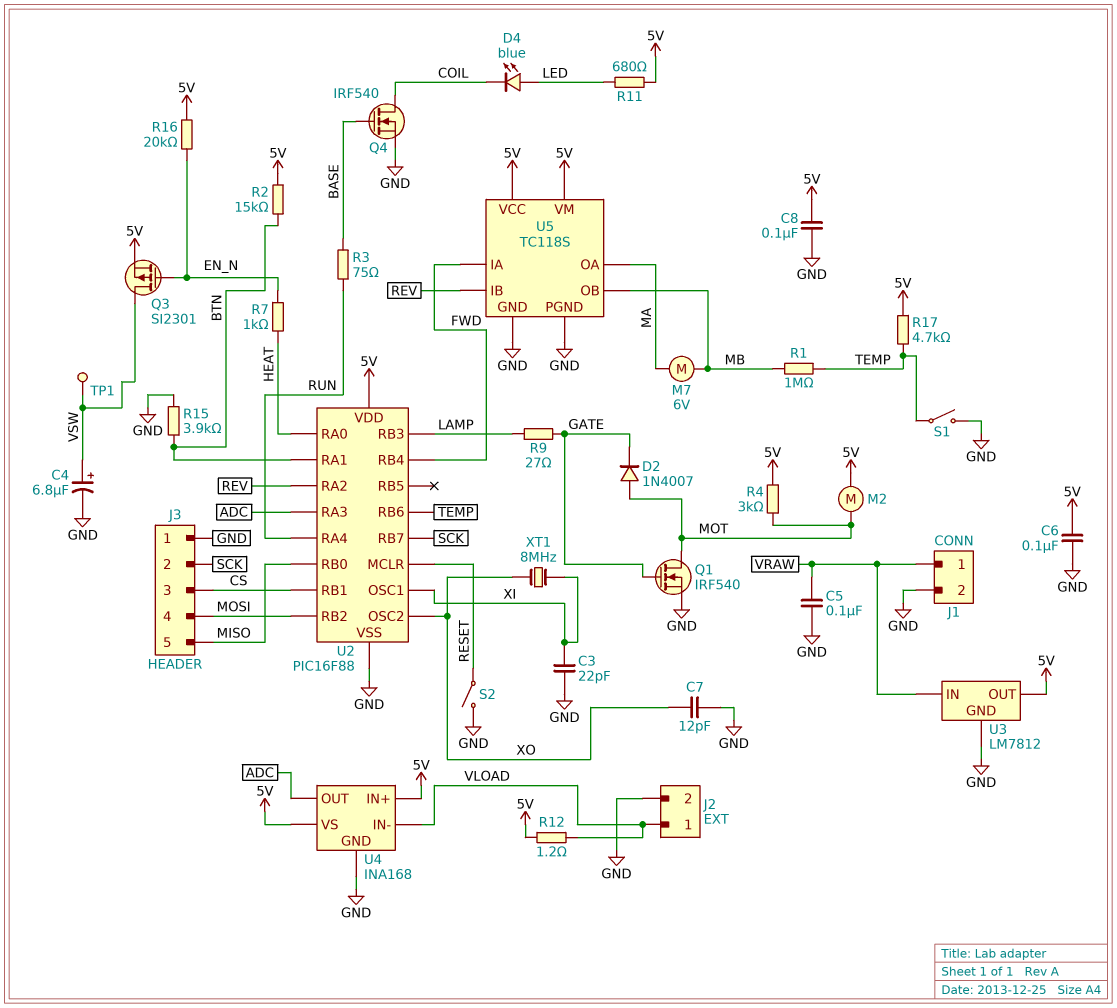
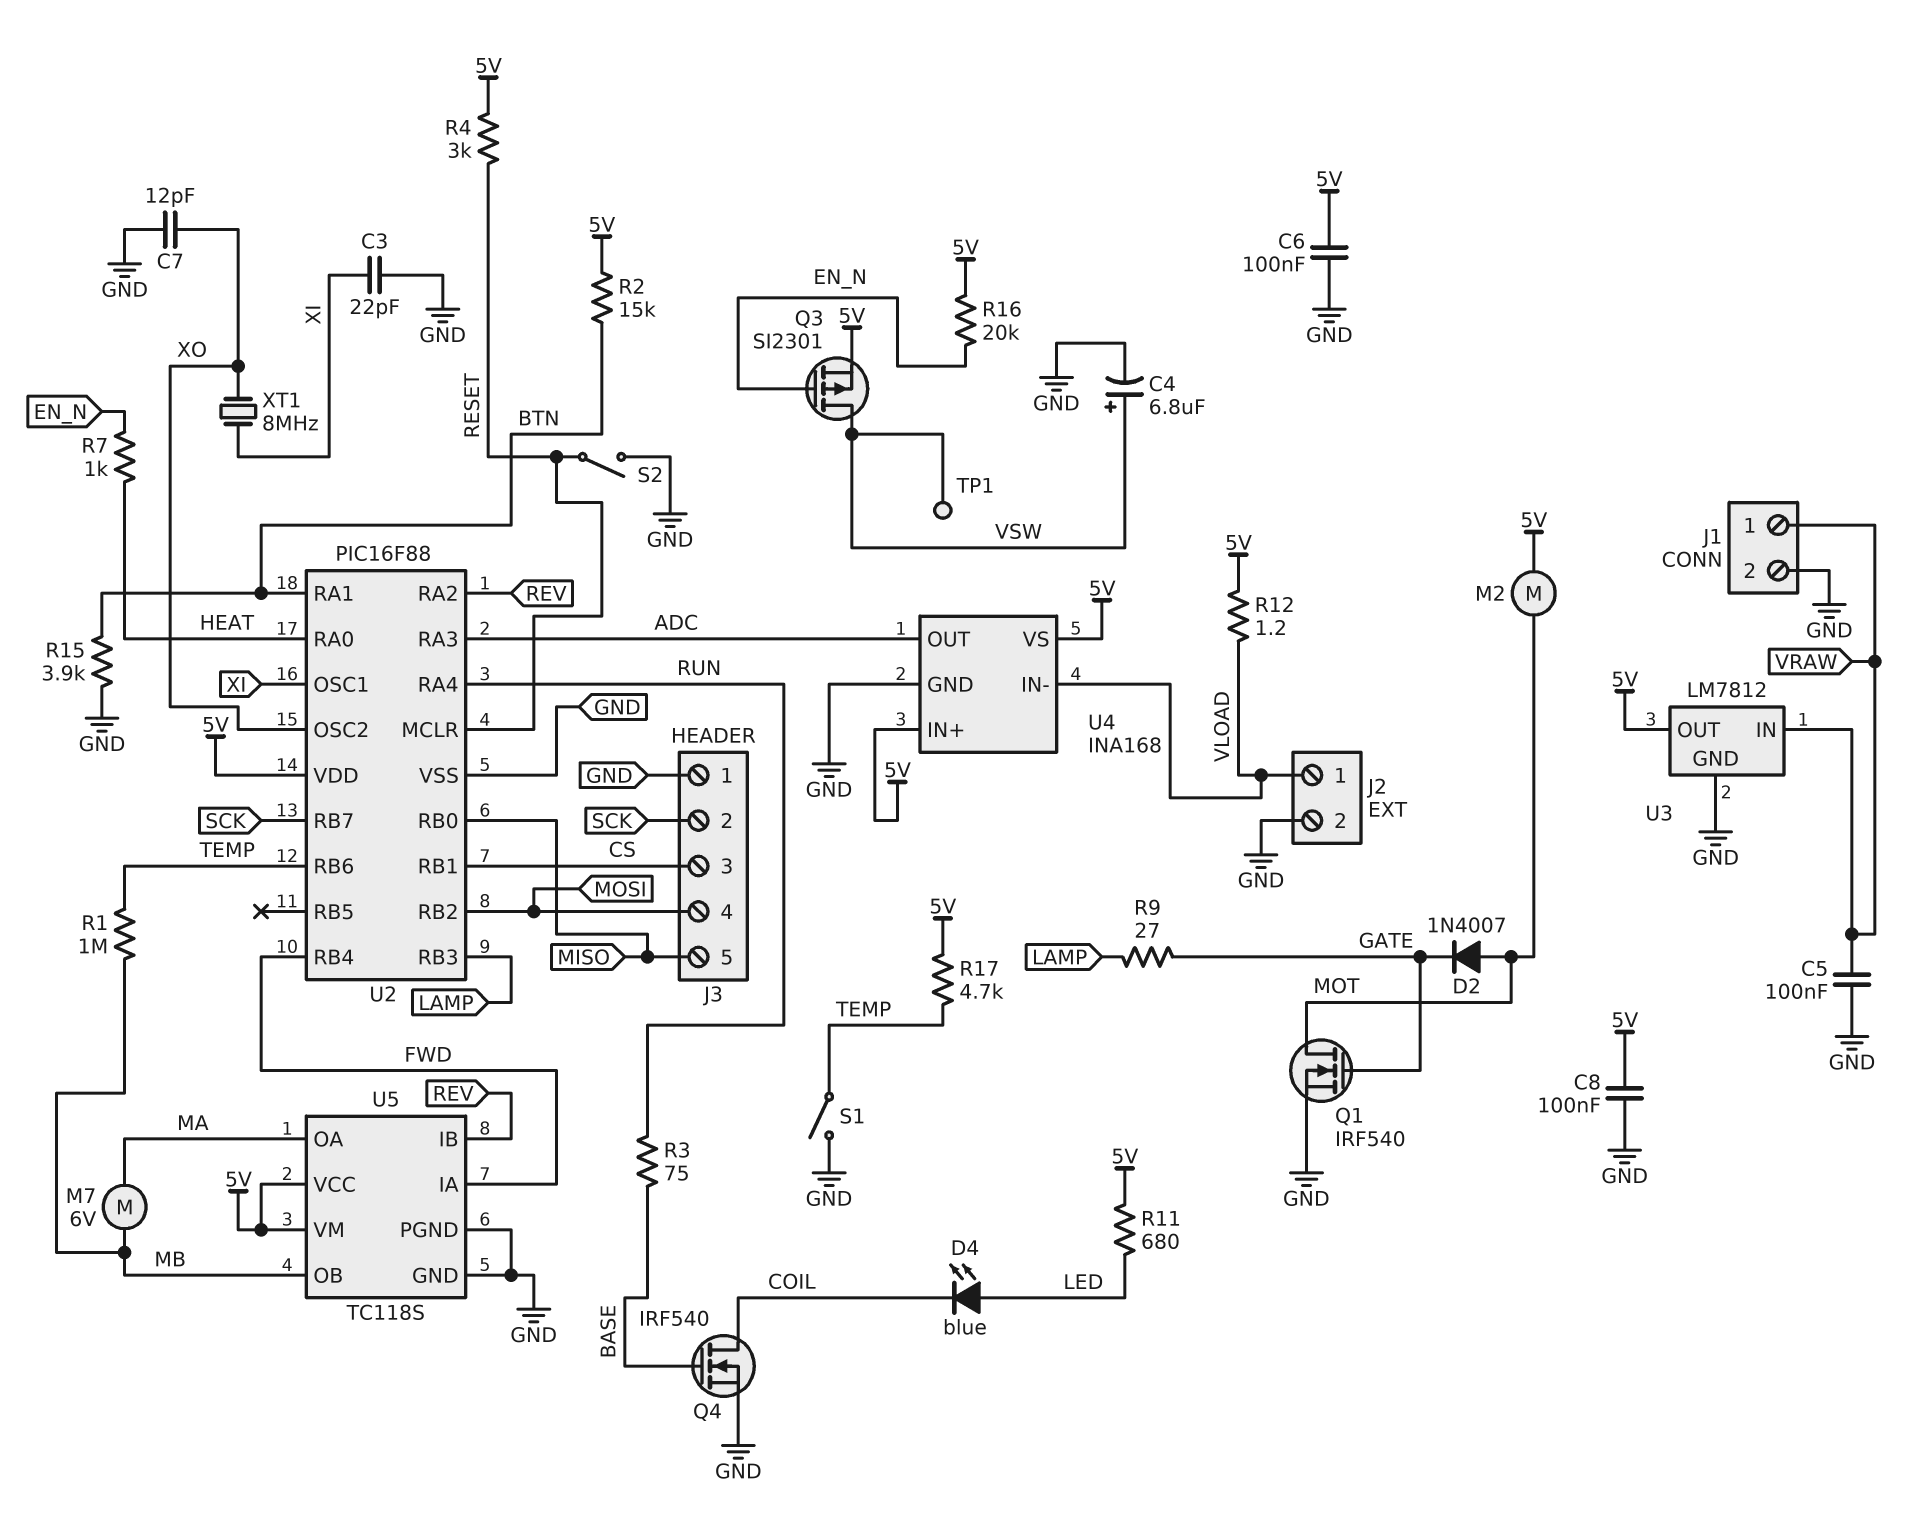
R4: 3k (5V, MOT) -> 3k (5V, RESET)

